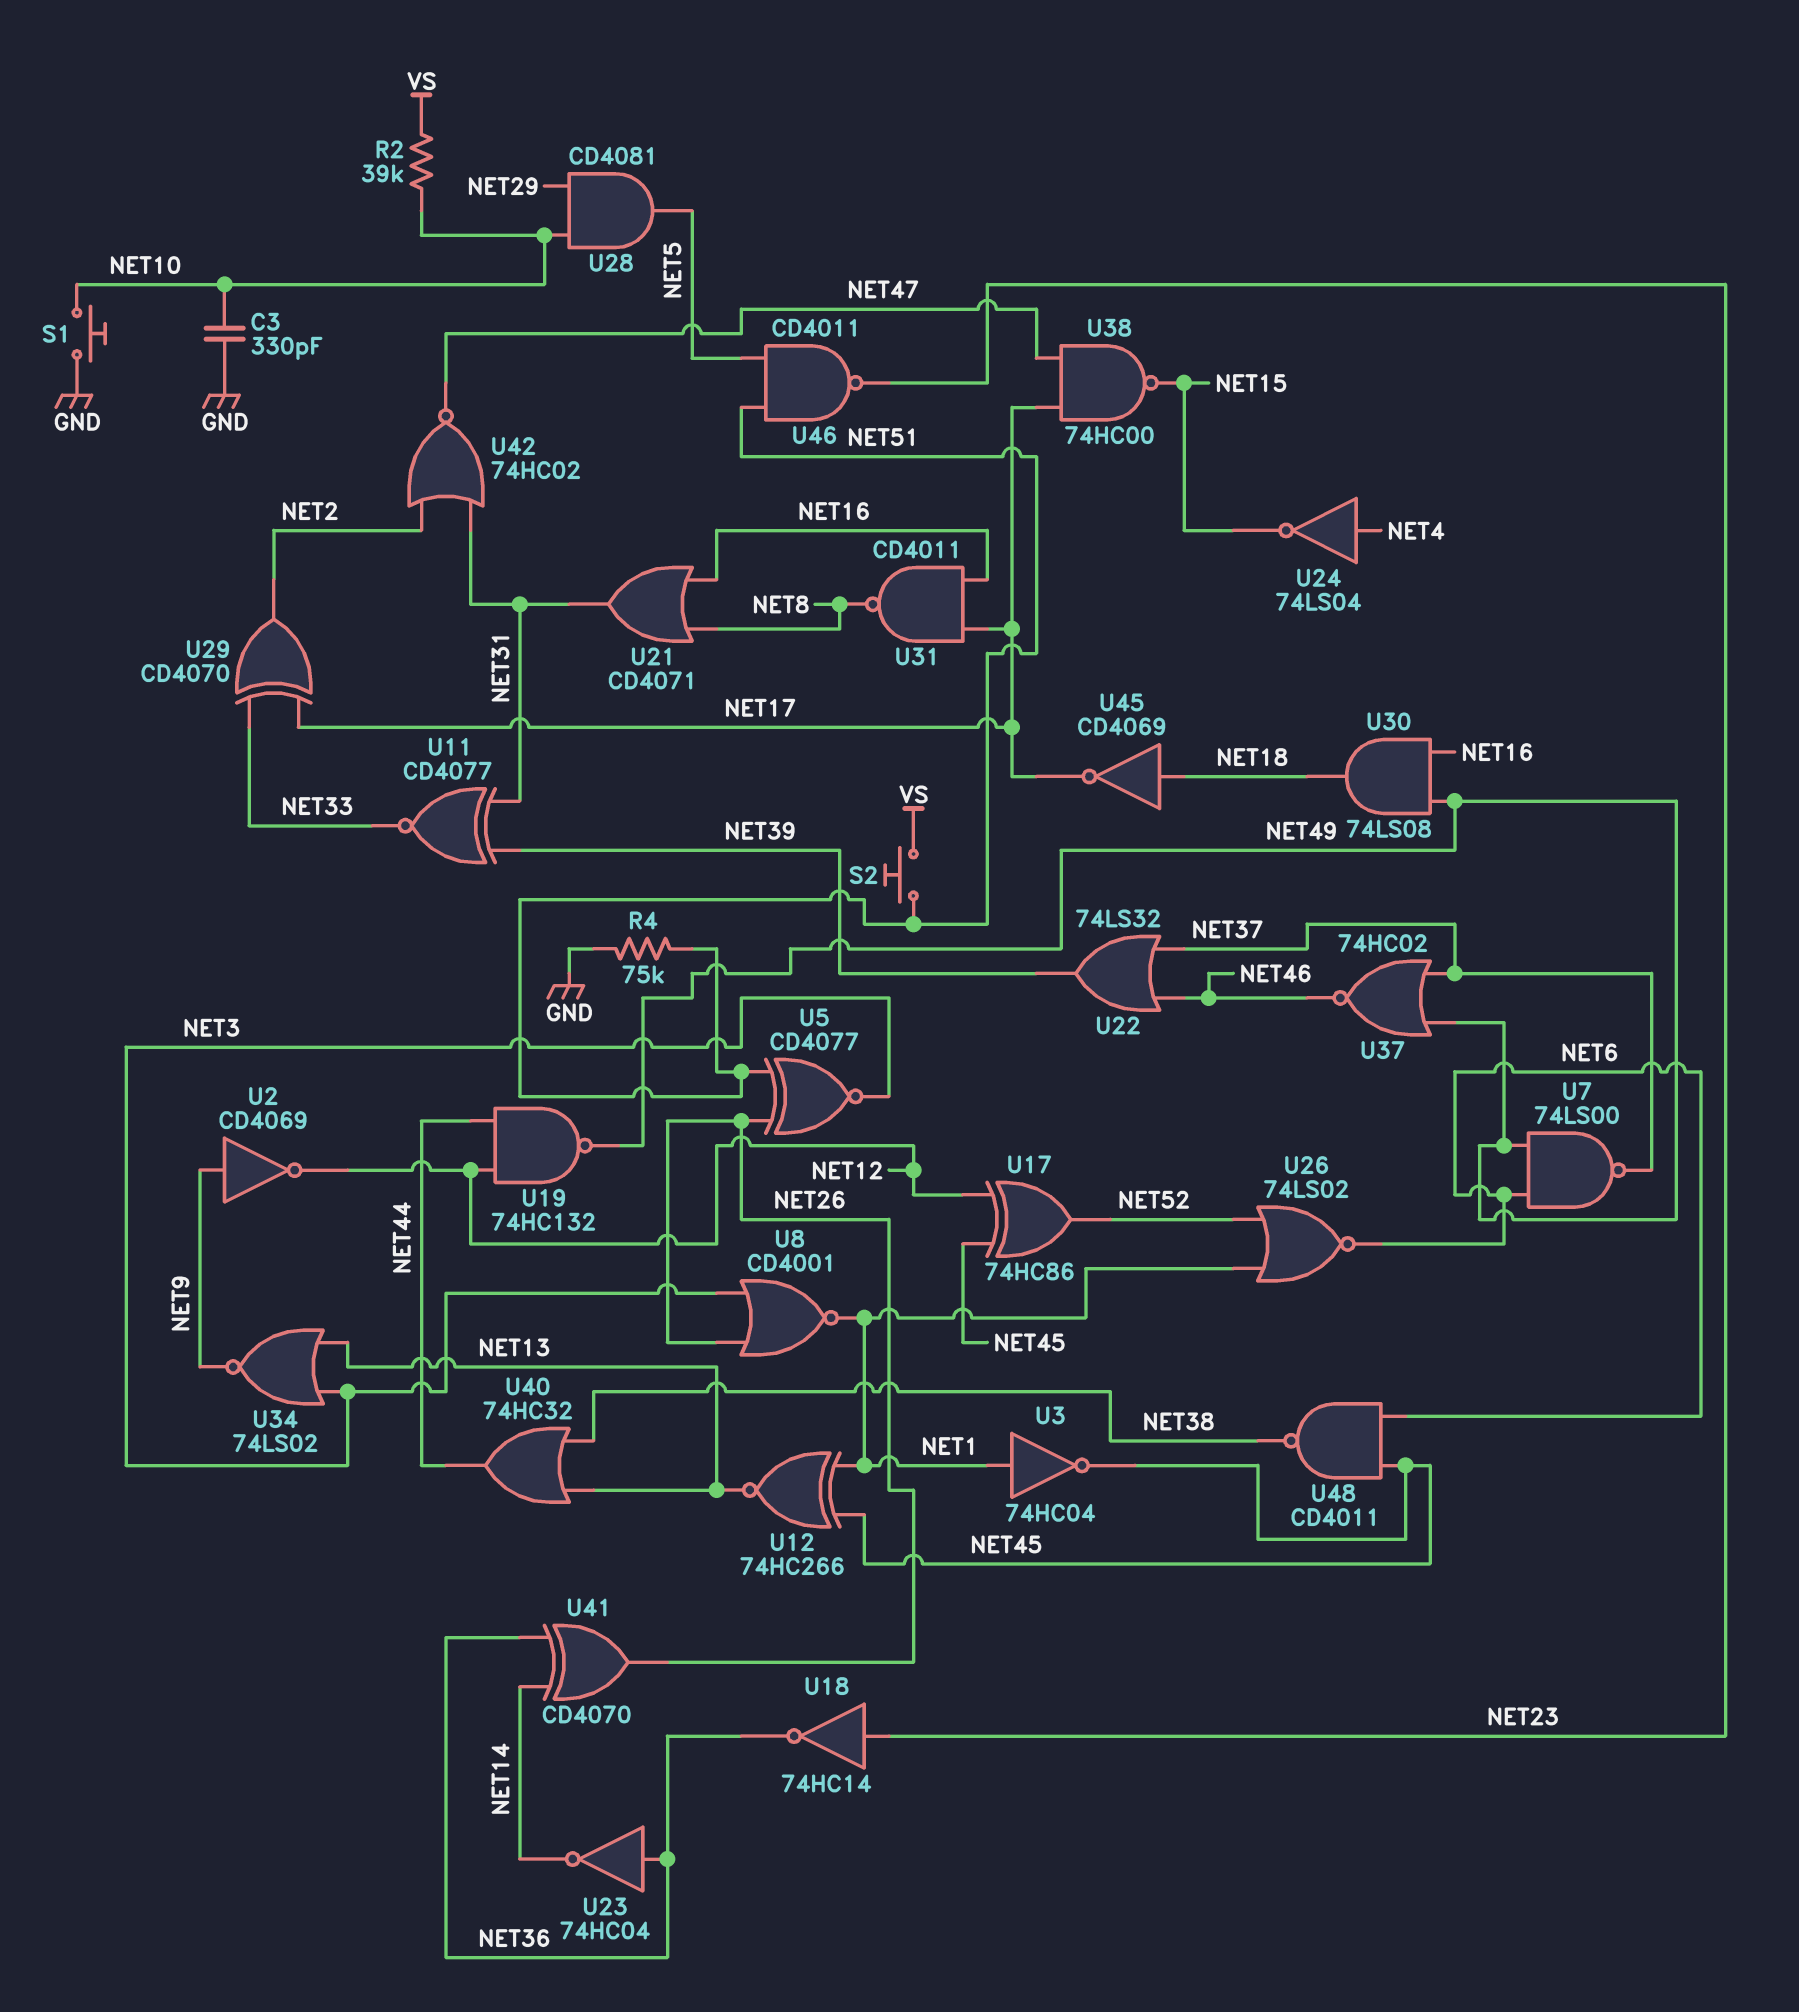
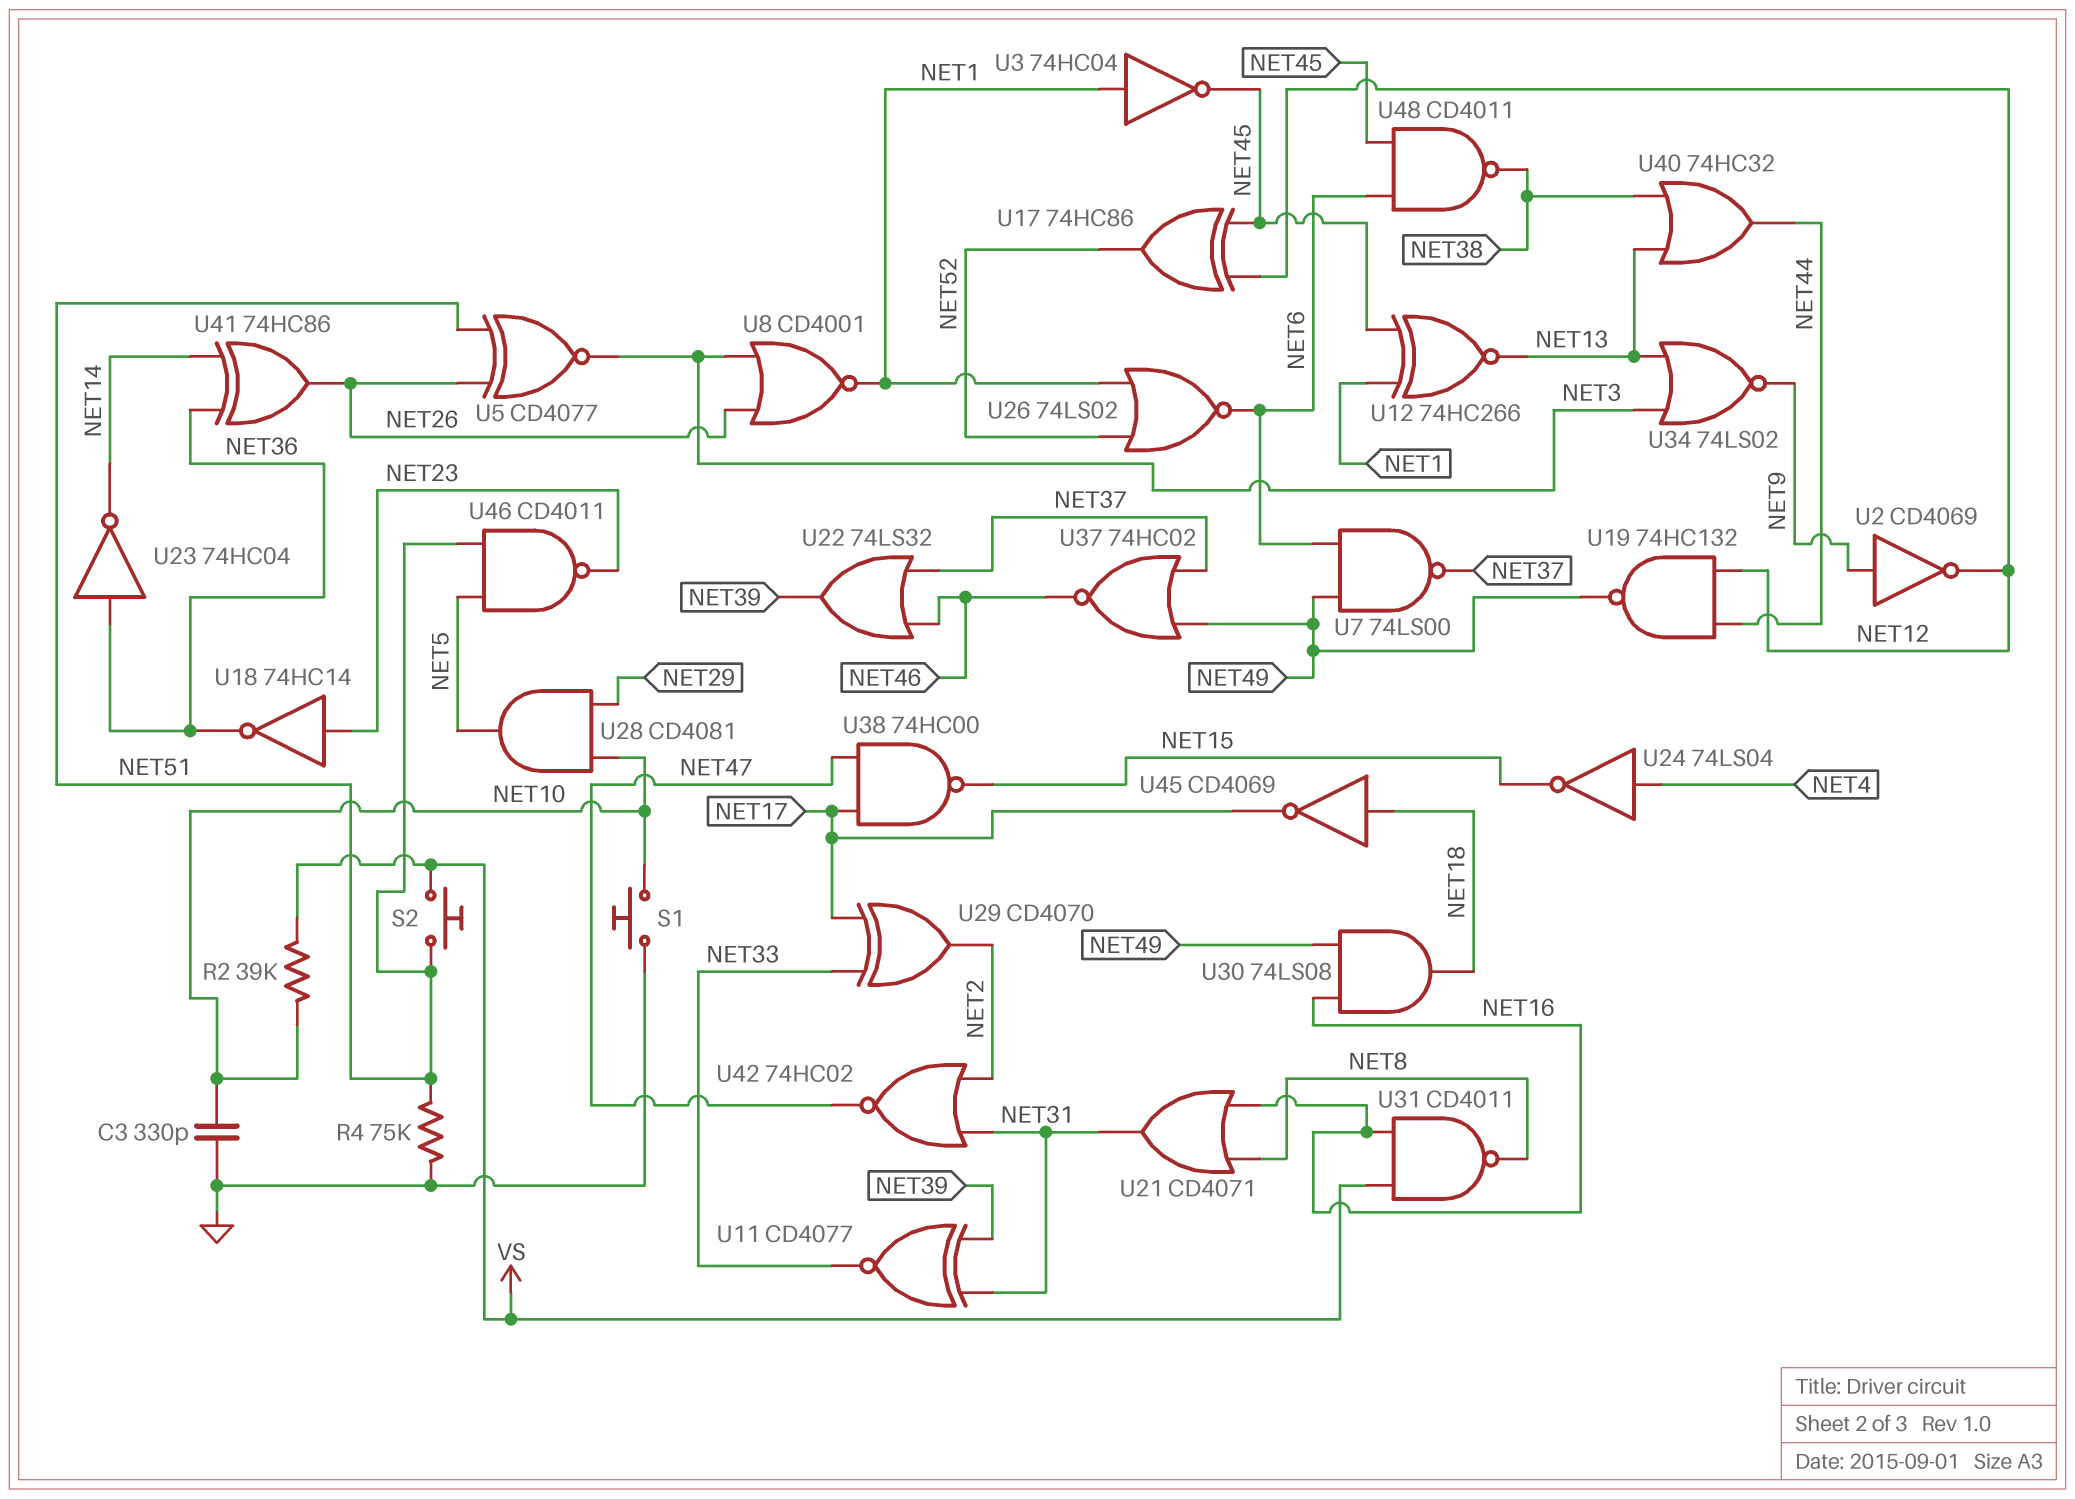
U31: NAND CD4011 (in NET16, in NET17, out NET8) -> NAND CD4011 (in NET16, in VS, out NET8)
U41: XOR CD4070 (in NET14, in NET36, out NET26) -> XOR 74HC86 (in NET14, in NET36, out NET26)

